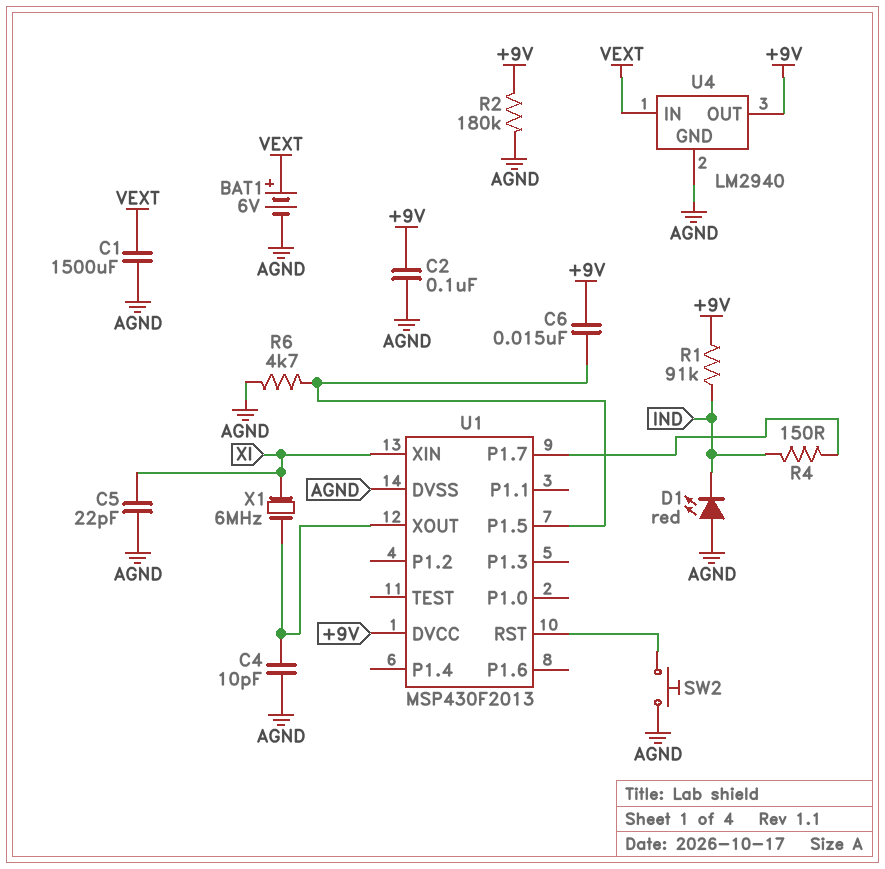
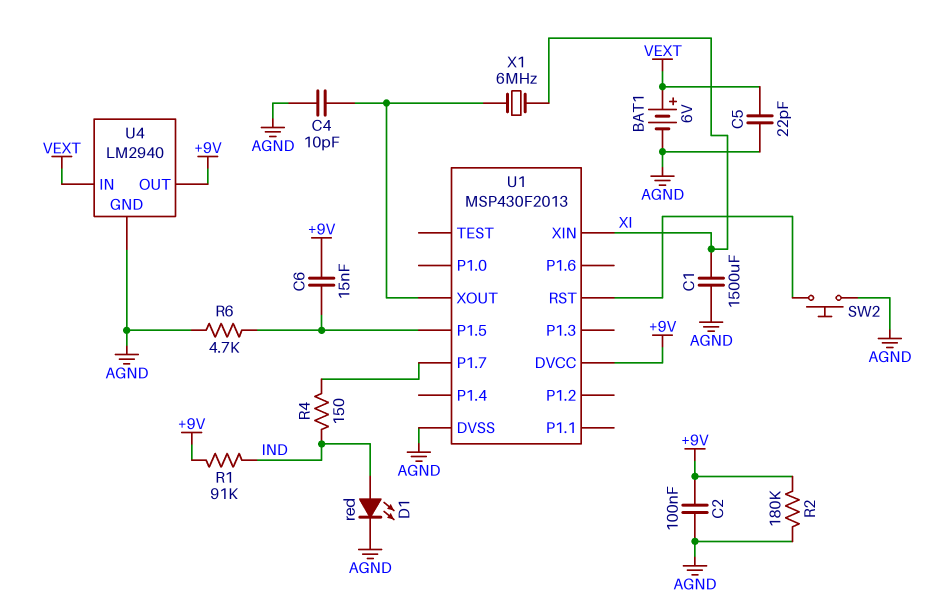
C1: 1500uF (AGND, VEXT) -> 1500uF (AGND, XI)
C5: 22pF (AGND, XI) -> 22pF (AGND, VEXT)
D1: LED red (A AGND, K IND) -> LED red (A IND, K AGND)

